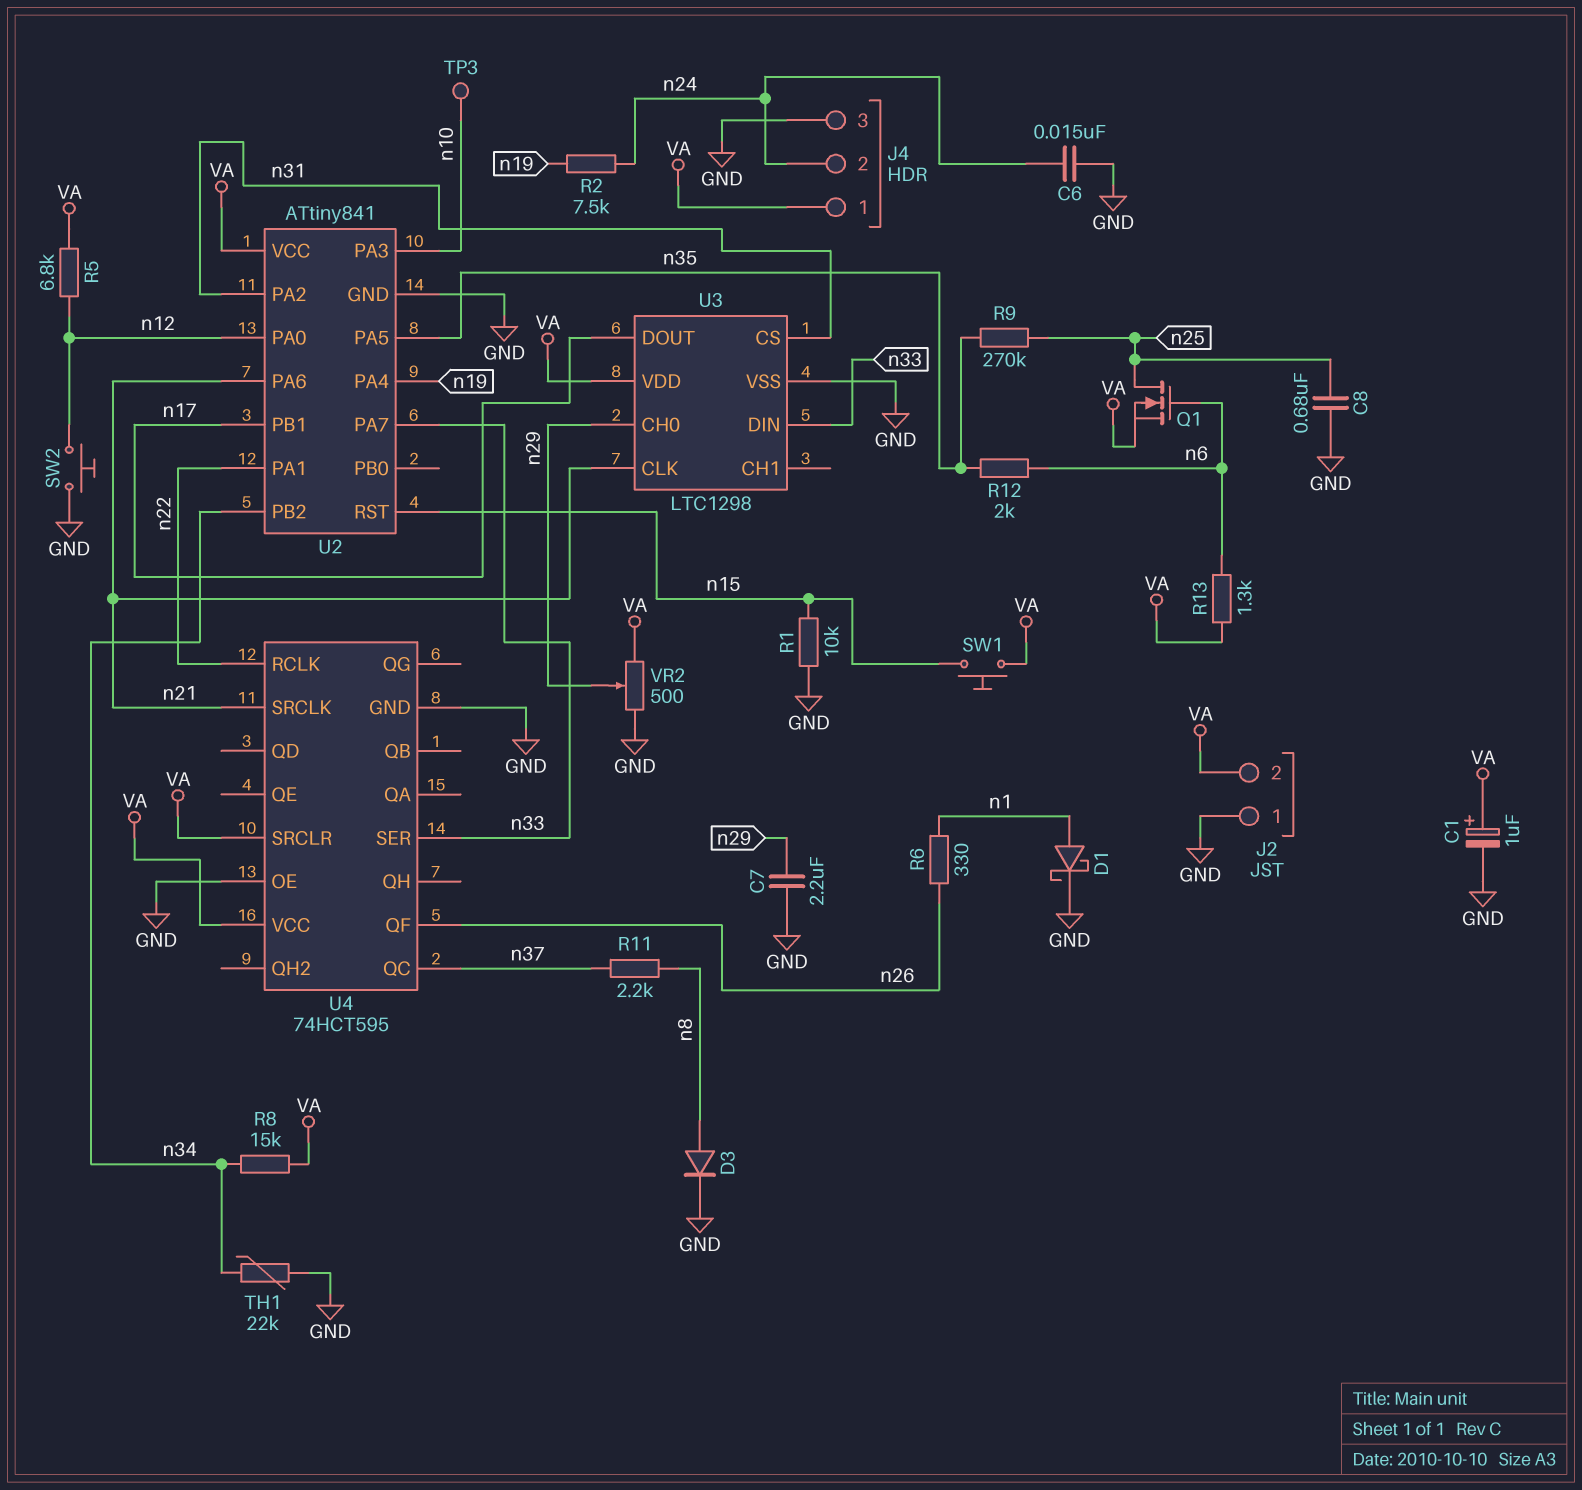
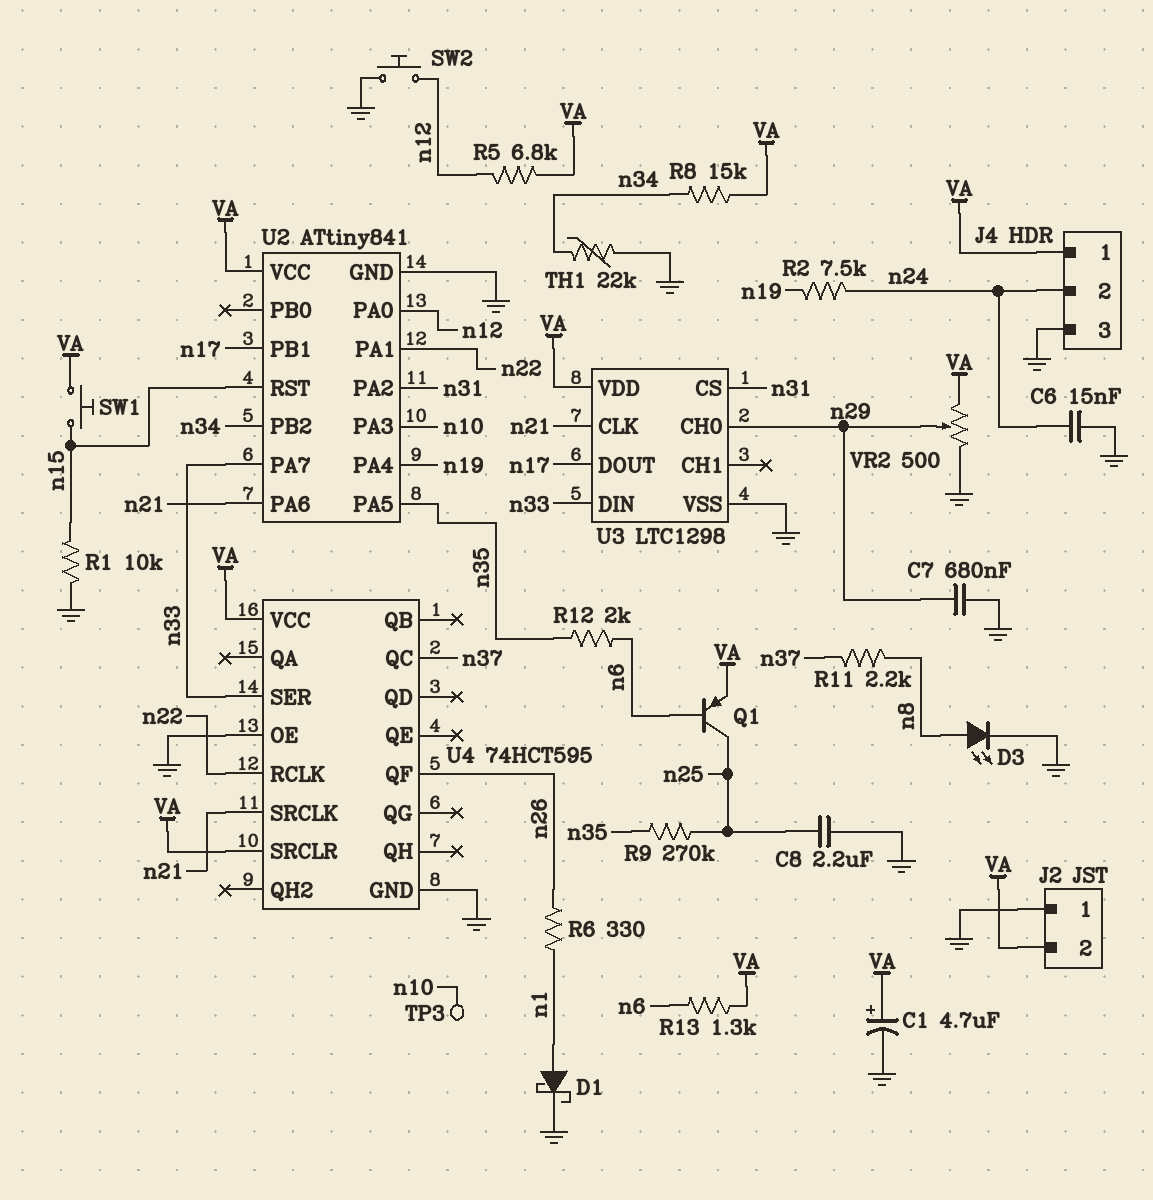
C1: 1uF (plus VA, minus GND) -> 4.7uF (plus VA, minus GND)
C7: 2.2uF (GND, n29) -> 680nF (GND, n29)
C8: 680nF (GND, n25) -> 2.2uF (GND, n25)
D3: diode (A n8, K GND) -> LED (A n8, K GND)
Q1: NMOS (G n6, D n25, S VA) -> PNP (B n6, C n25, E VA)

